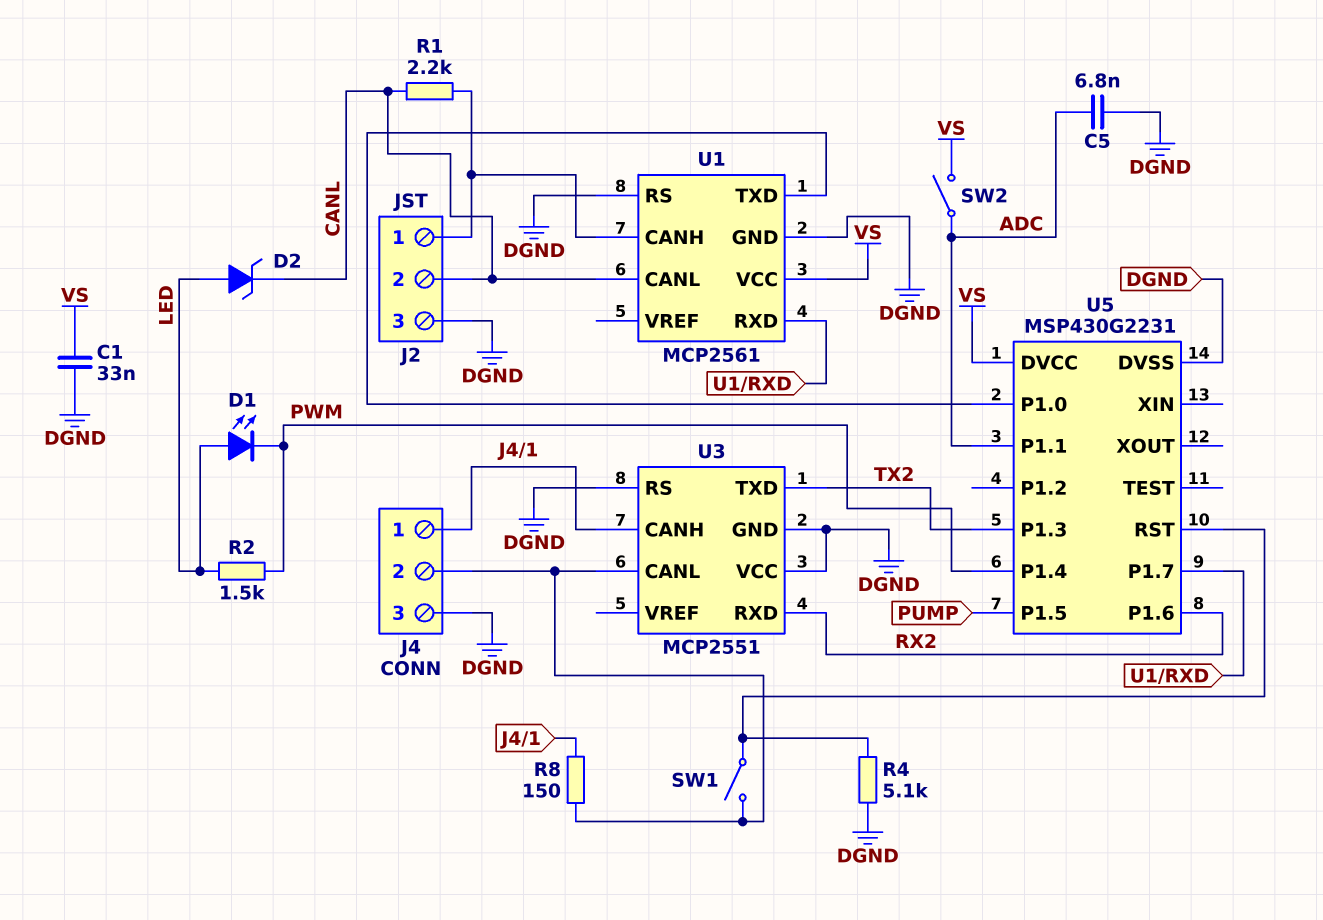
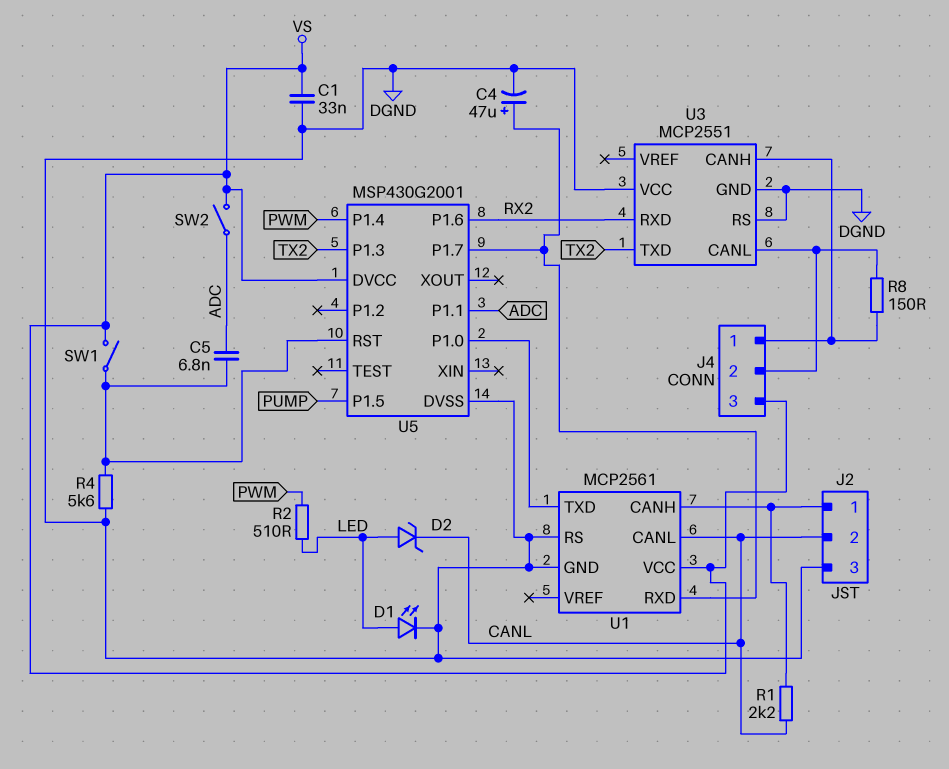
C4: none -> 47uF (plus U1/RXD, minus DGND)
C5: 6.8nF (ADC, DGND) -> 6.8nF (ADC, U5/RST)
D1: LED (A LED, K PWM) -> LED (A LED, K DGND)
J4 pin 3: DGND -> VS
R2: 1.5k (LED, PWM) -> 510 (LED, PWM)
R4: 5.1k (DGND, U5/RST) -> 5.6k (DGND, U5/RST)
SW1: switch (J4/2, U5/RST) -> switch (U5/RST, VS)
U5: MSP430G2231 -> MSP430G2001

